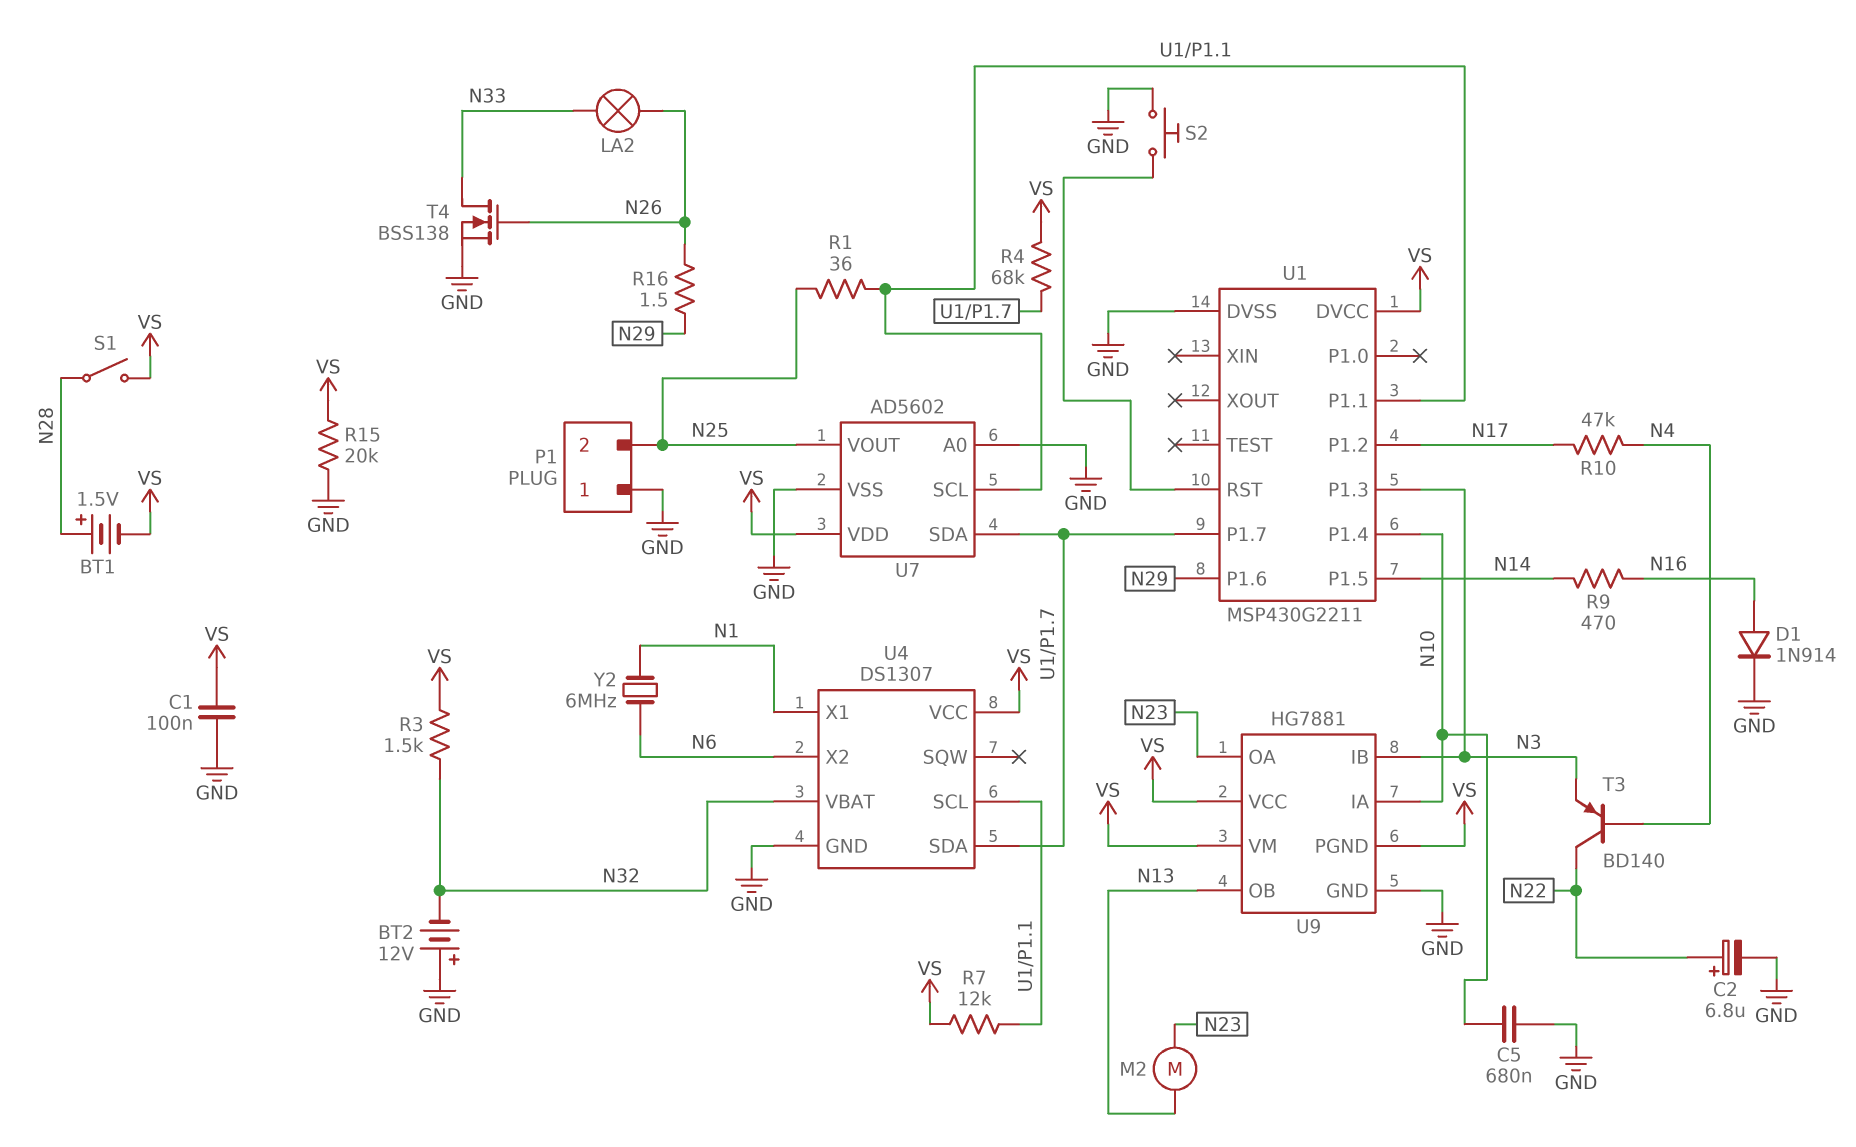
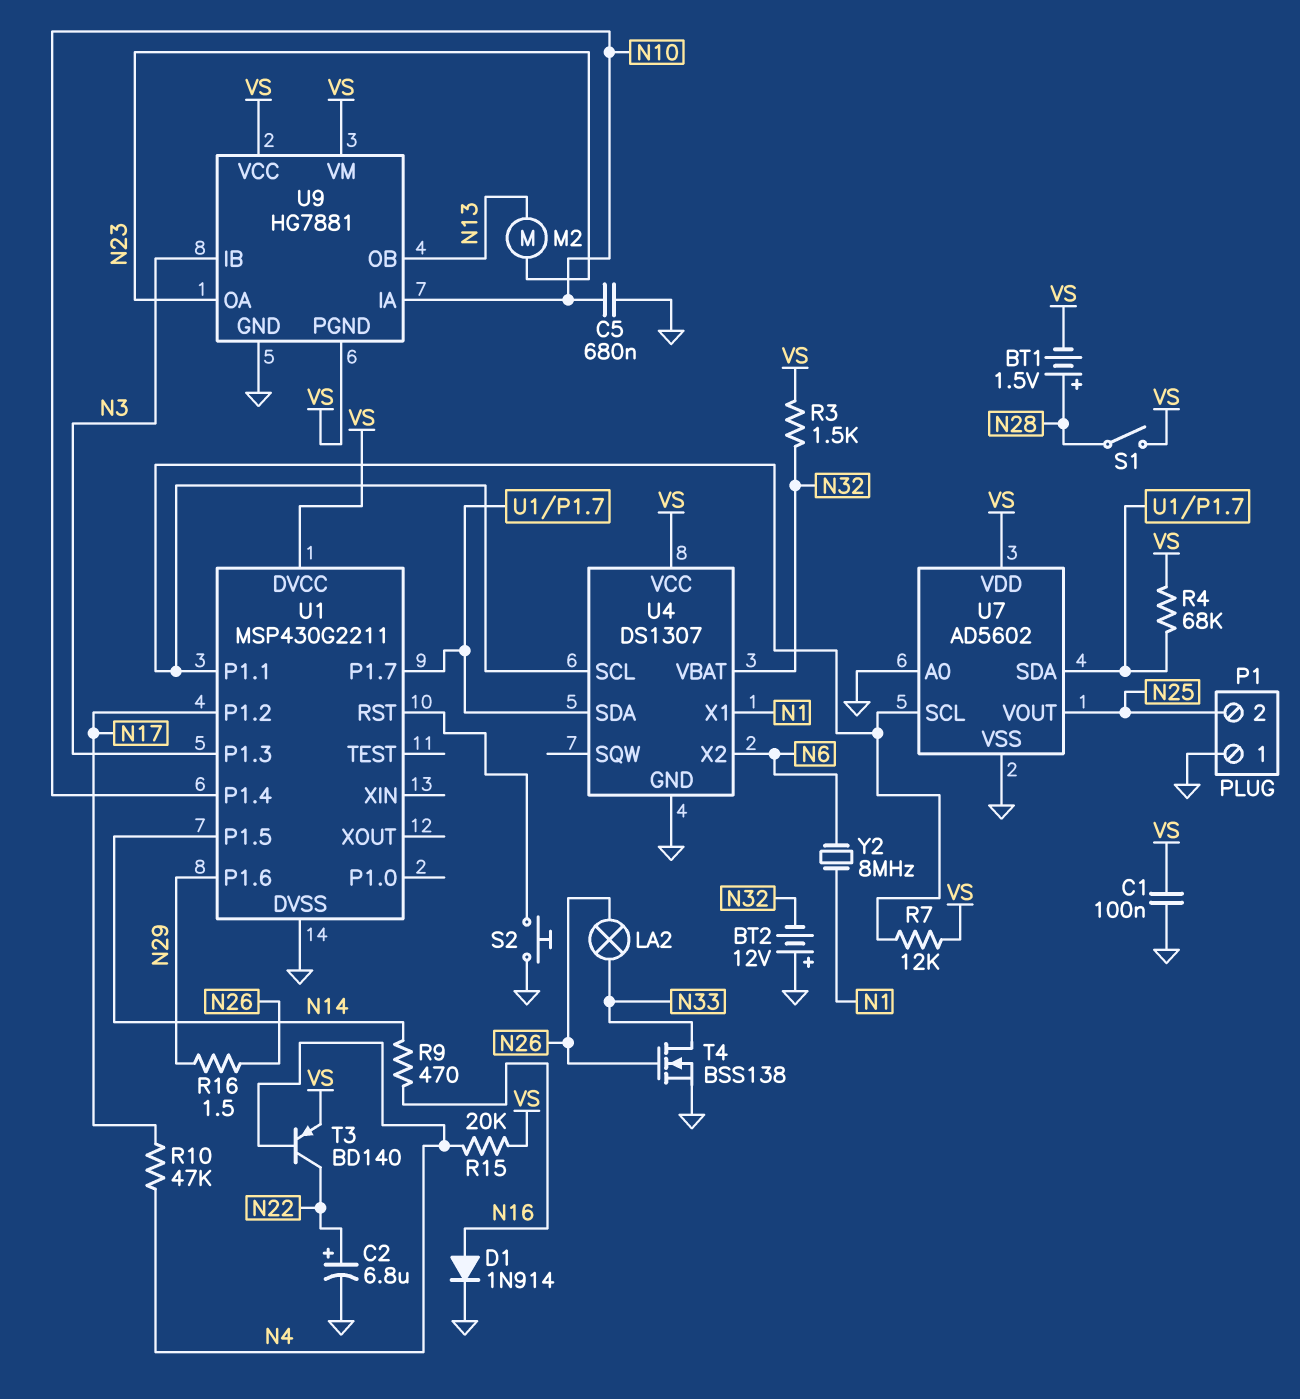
R1: 36 (N25, U1/P1.1) -> none
R15: 20k (GND, VS) -> 20k (N4, VS)
T3: PNP BD140 (B N4, C N22, E N3) -> PNP BD140 (B N4, C N22, E VS)
Y2: 6MHz (N1, N6) -> 8MHz (N1, N6)

